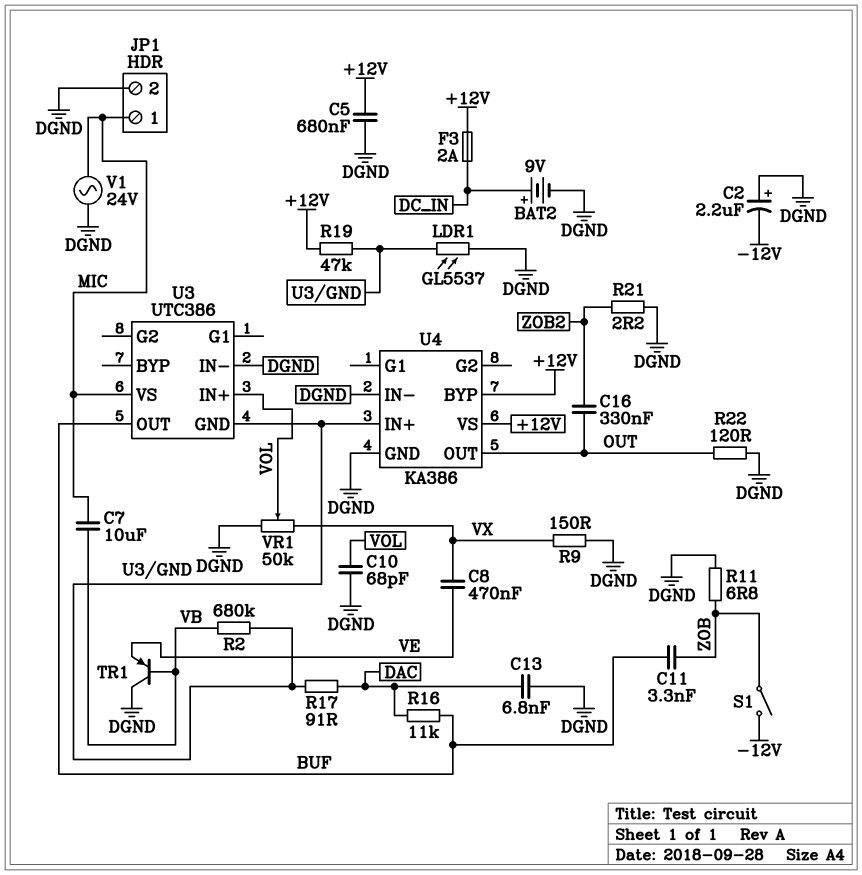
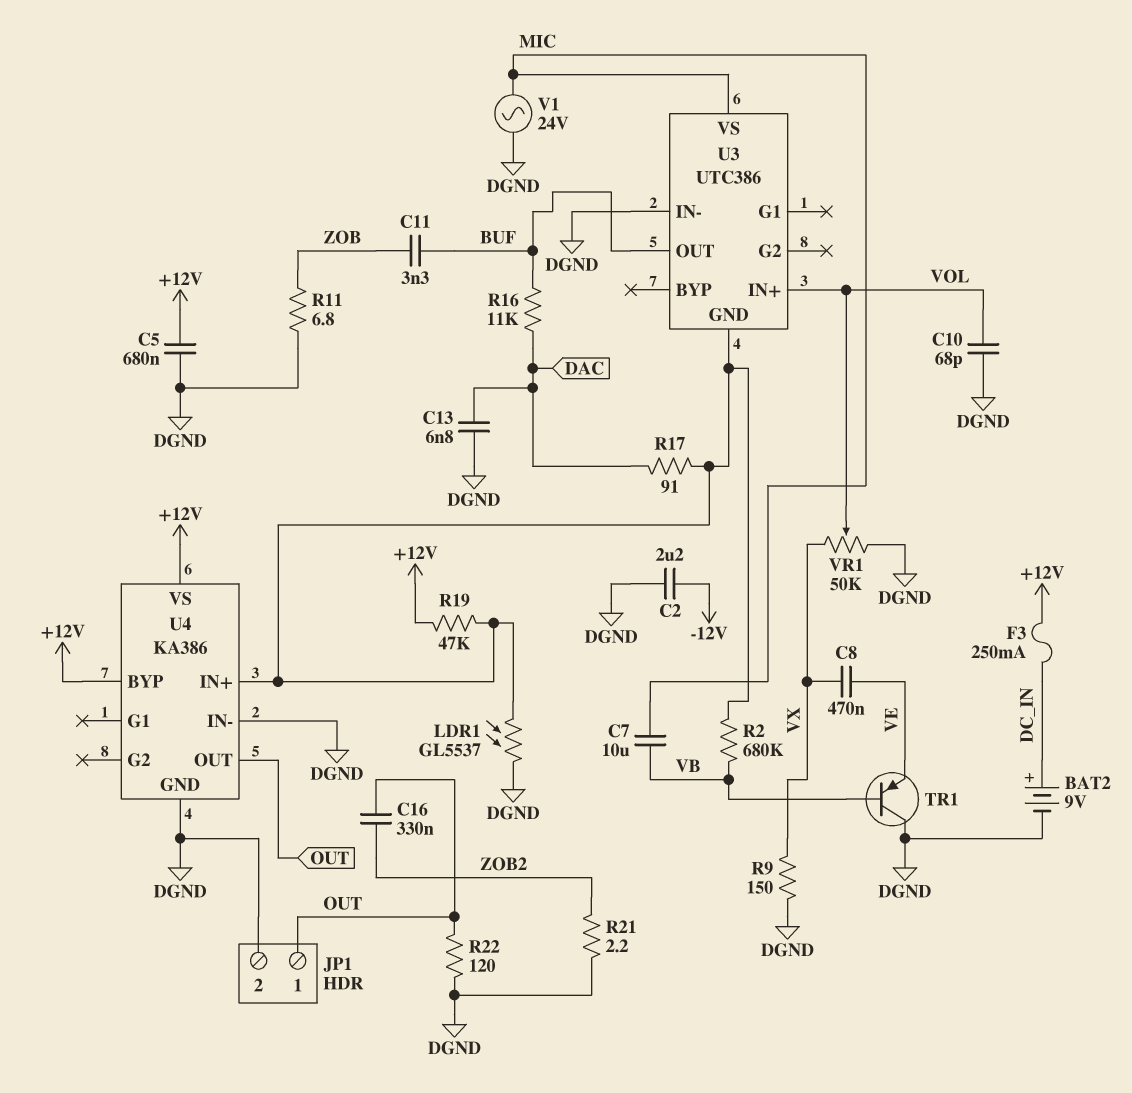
C2: 2.2uF (plus DGND, minus -12V) -> 2.2uF (-12V, DGND)
F3: 2A (+12V, DC_IN) -> 250mA (+12V, DC_IN)
JP1 pin 1: MIC -> OUT
S1: switch (-12V, ZOB) -> none

